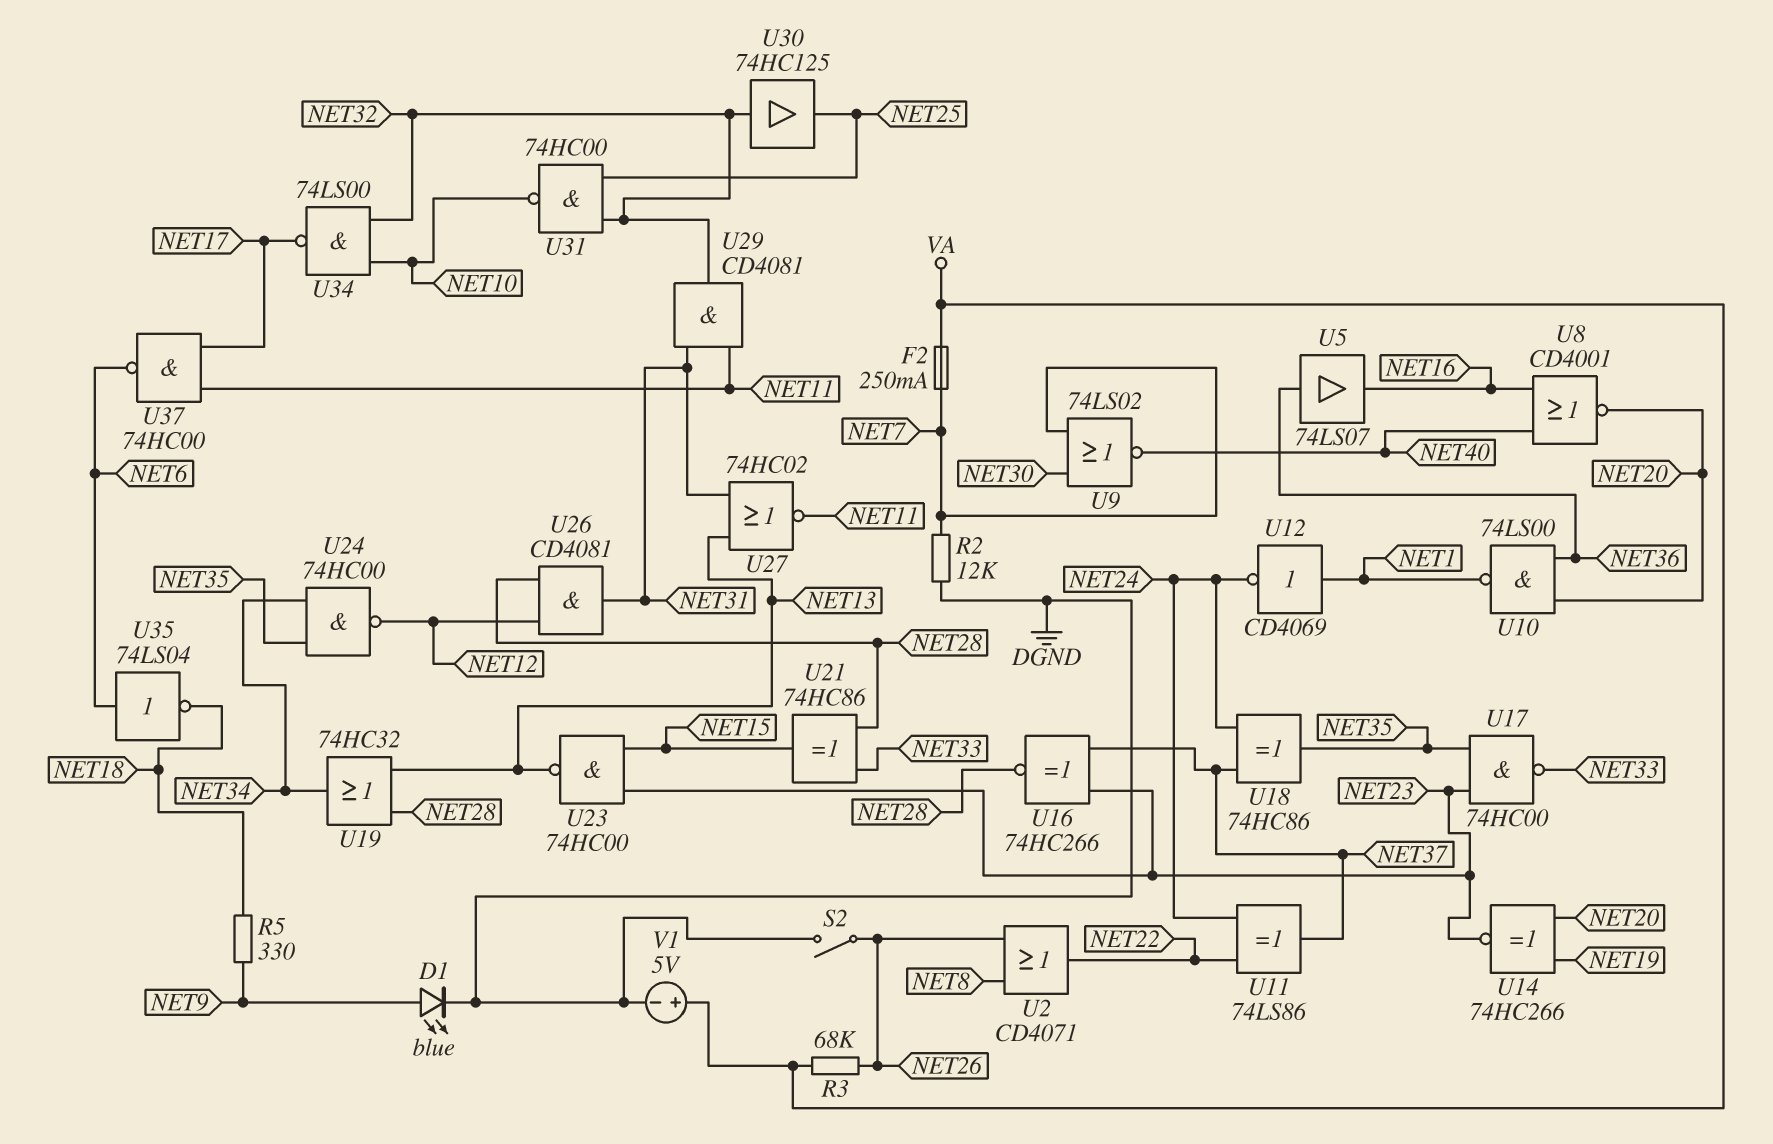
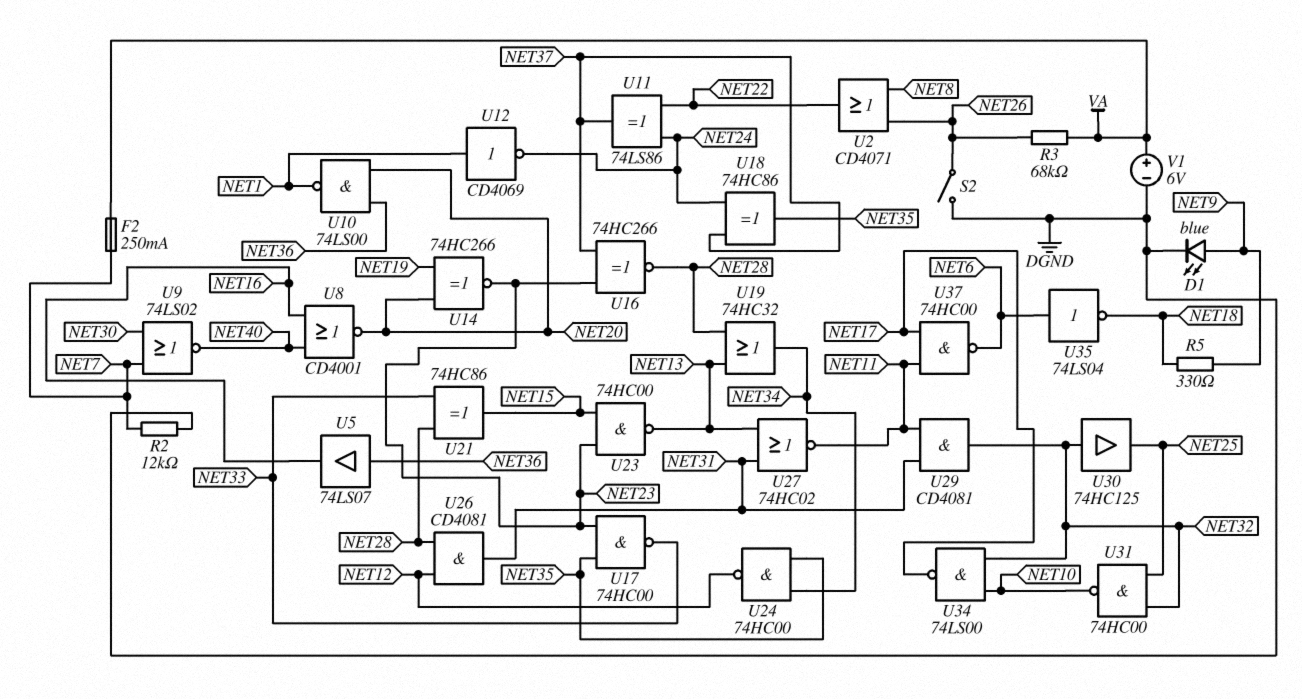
V1: 5V (plus VA, minus DGND) -> 6V (plus VA, minus DGND)

